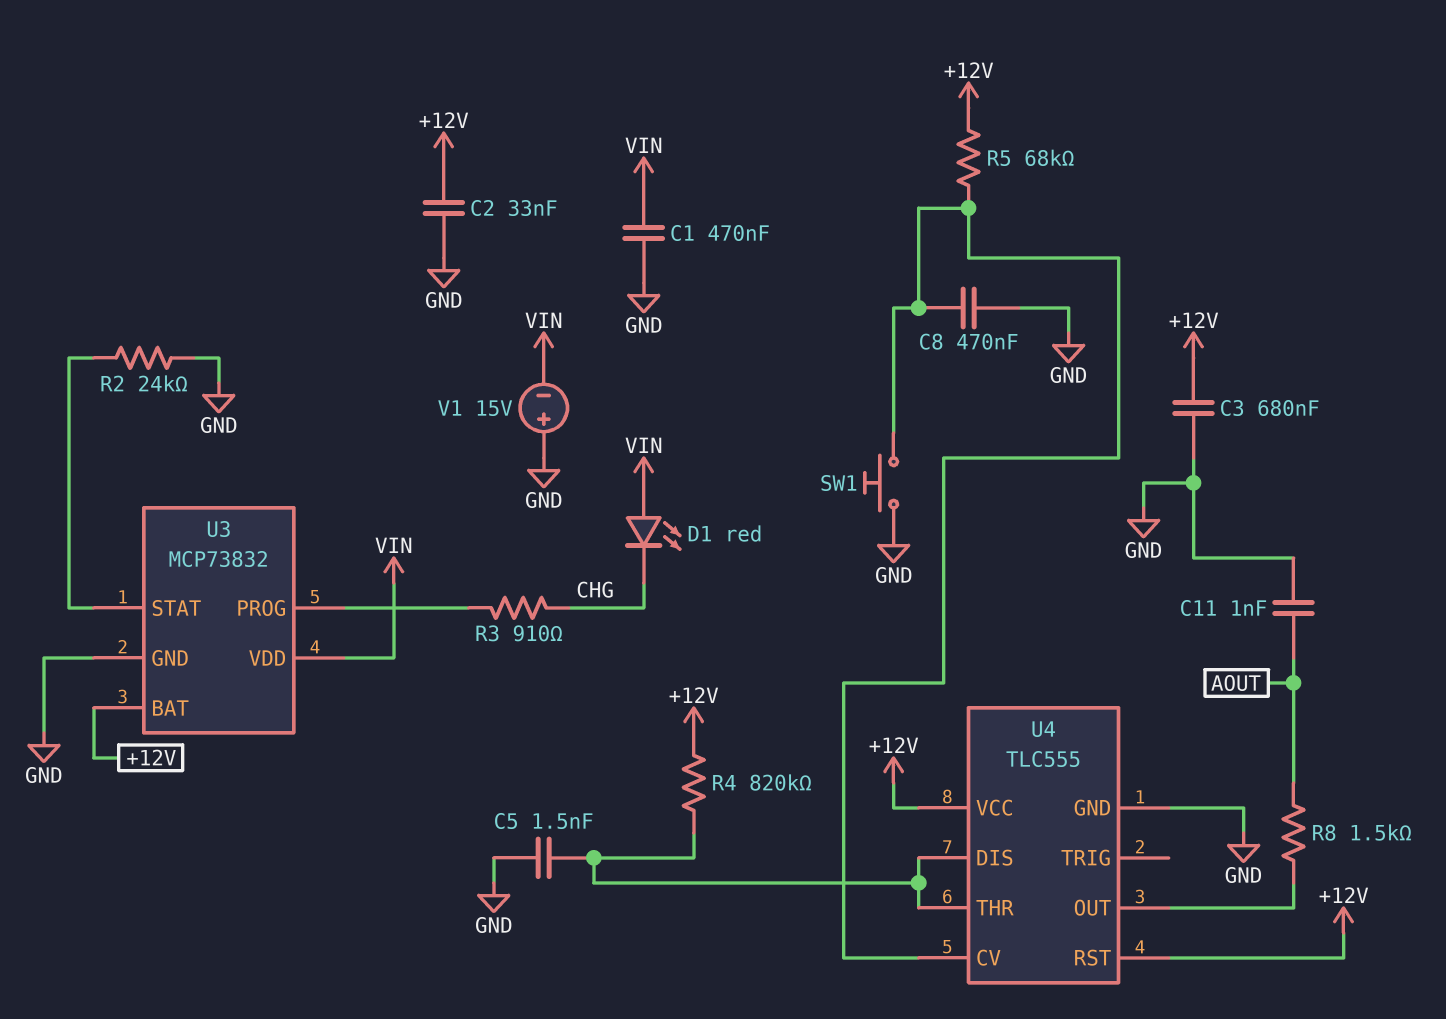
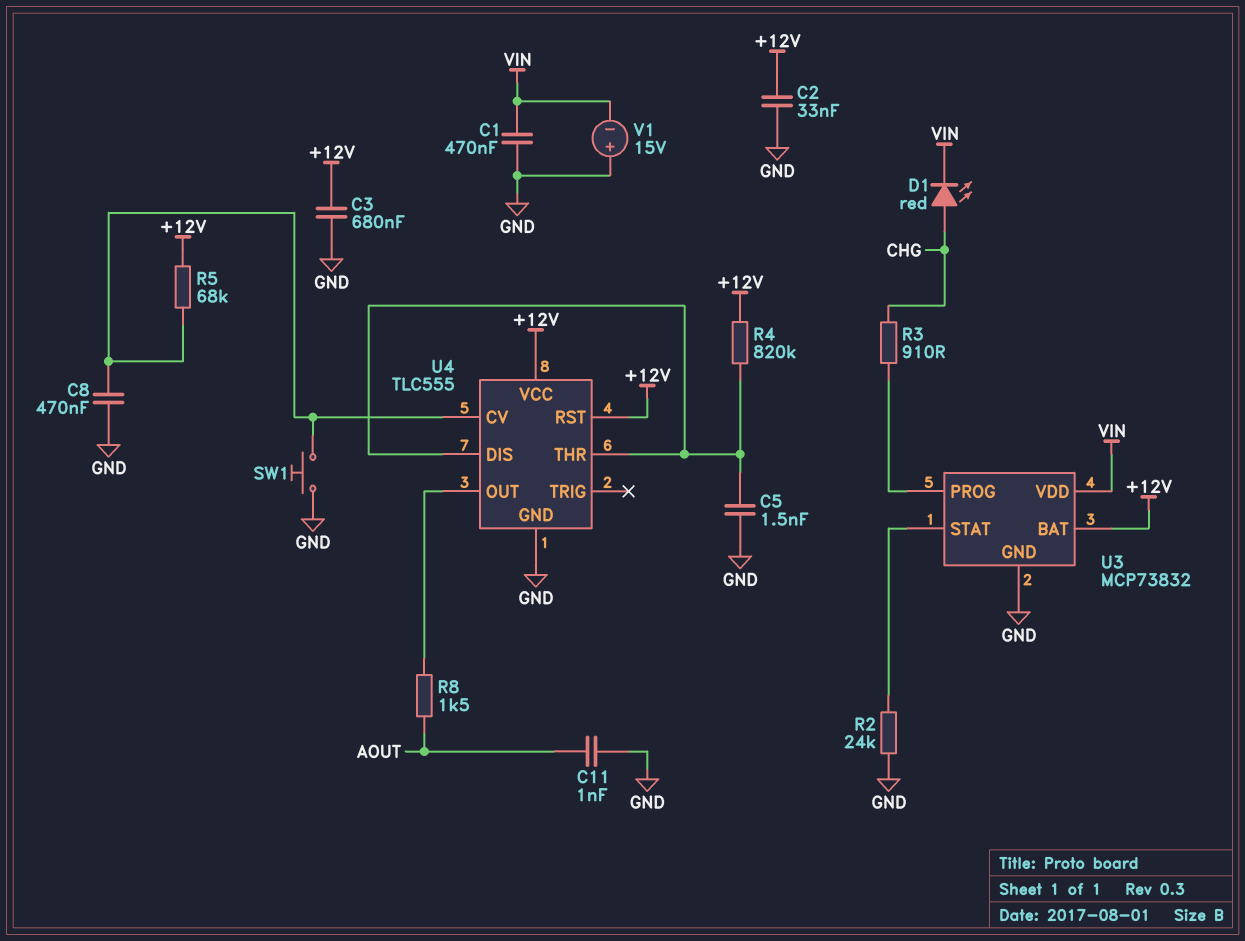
D1: LED red (A VIN, K CHG) -> LED red (A CHG, K VIN)

